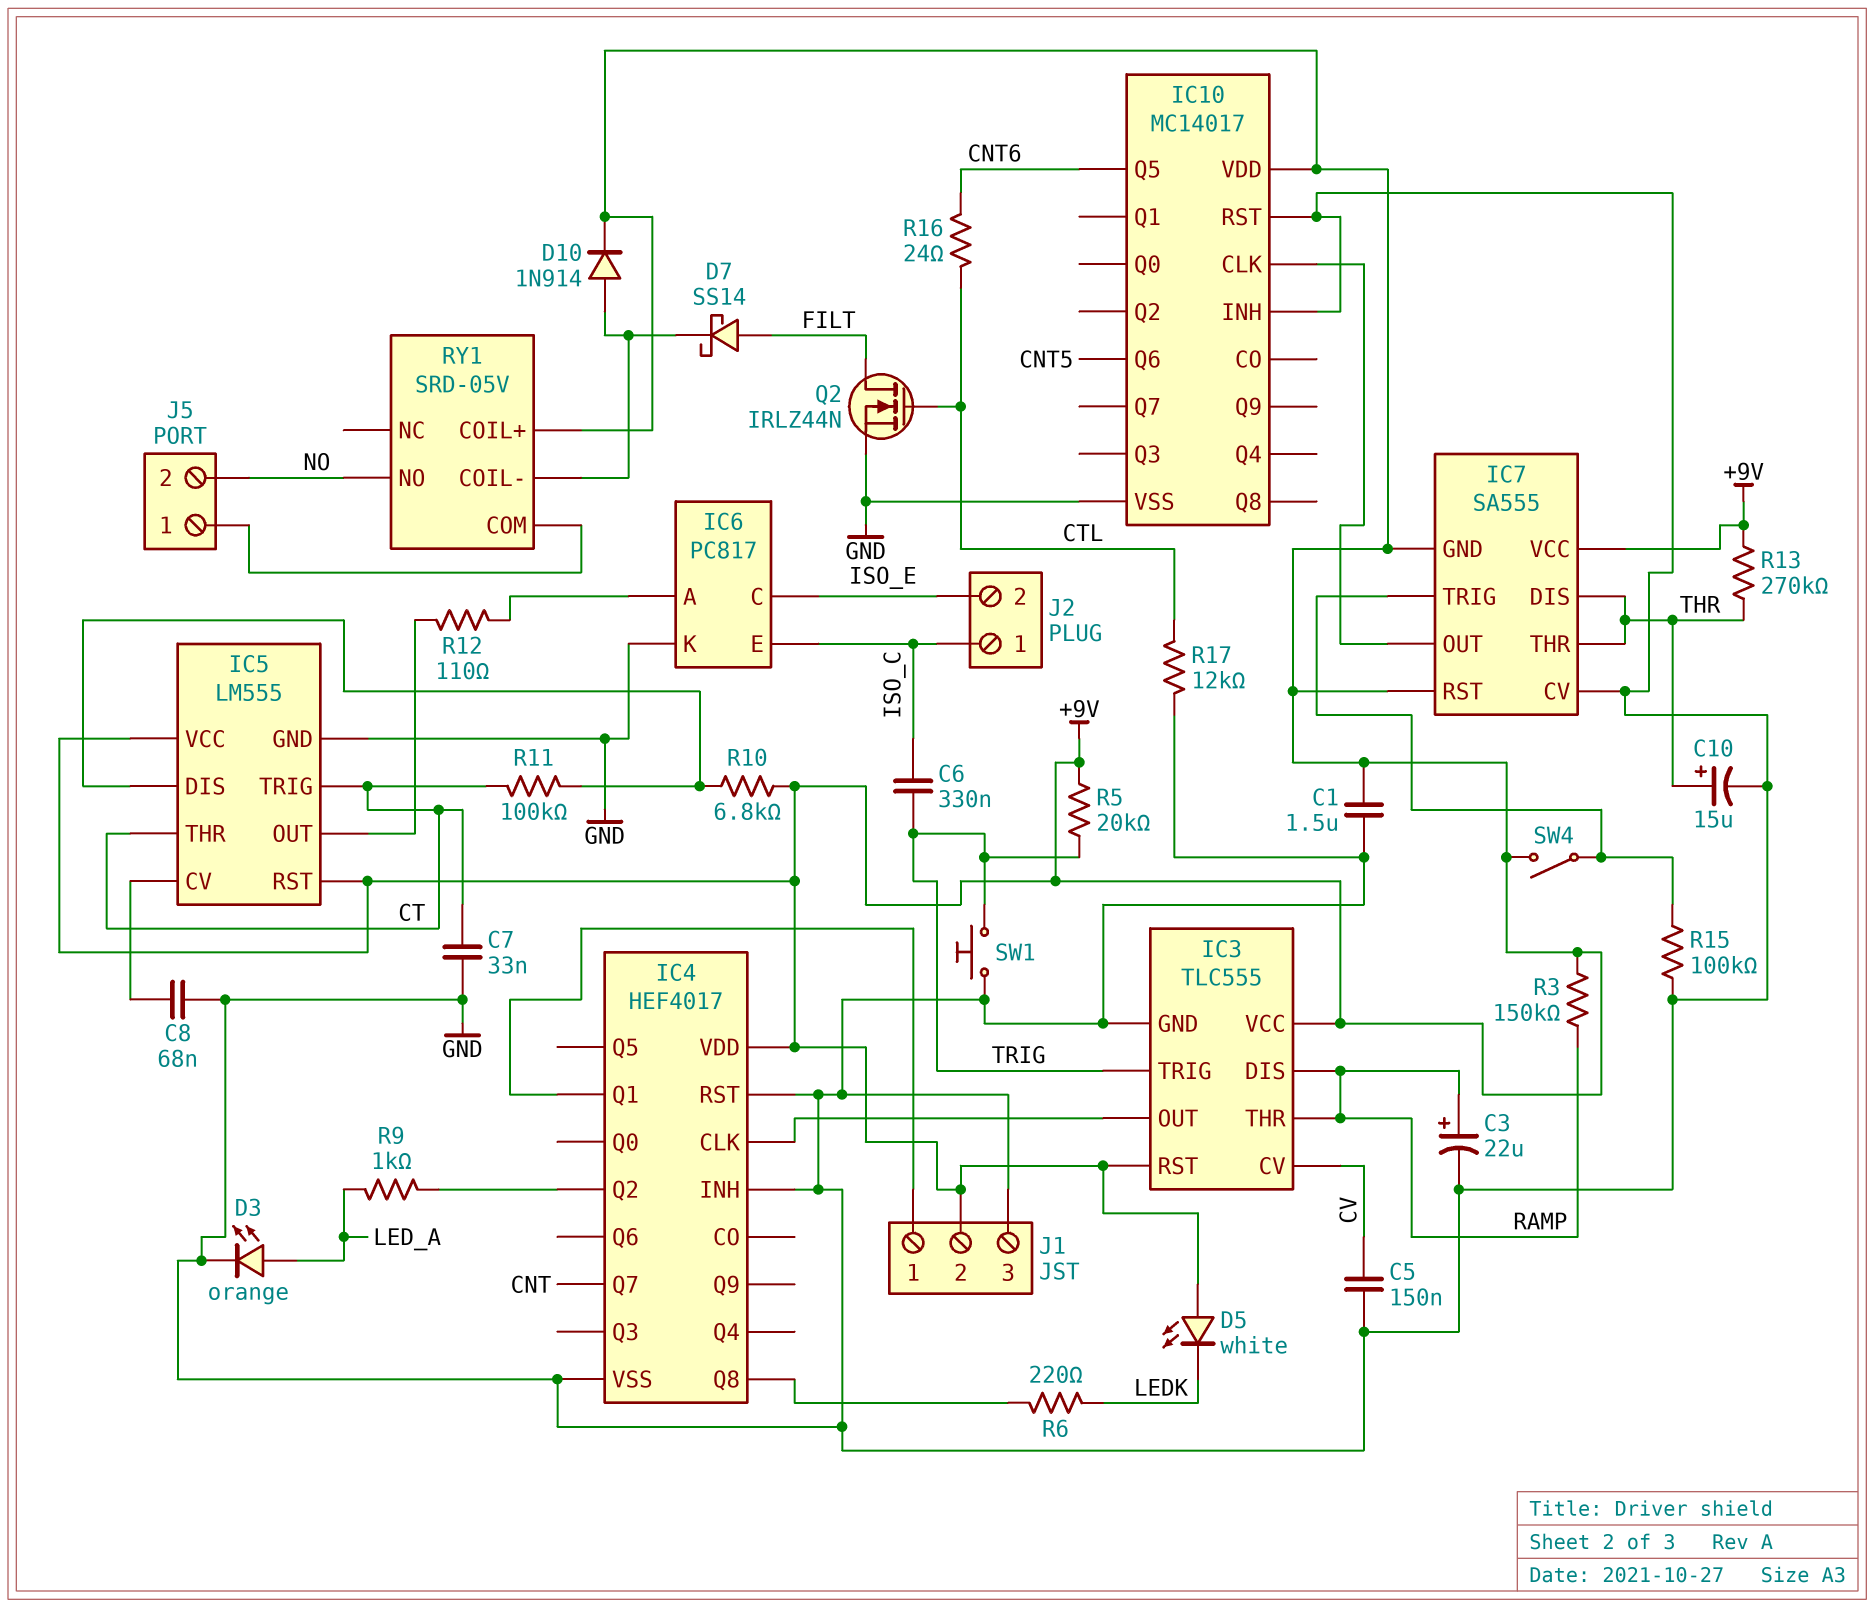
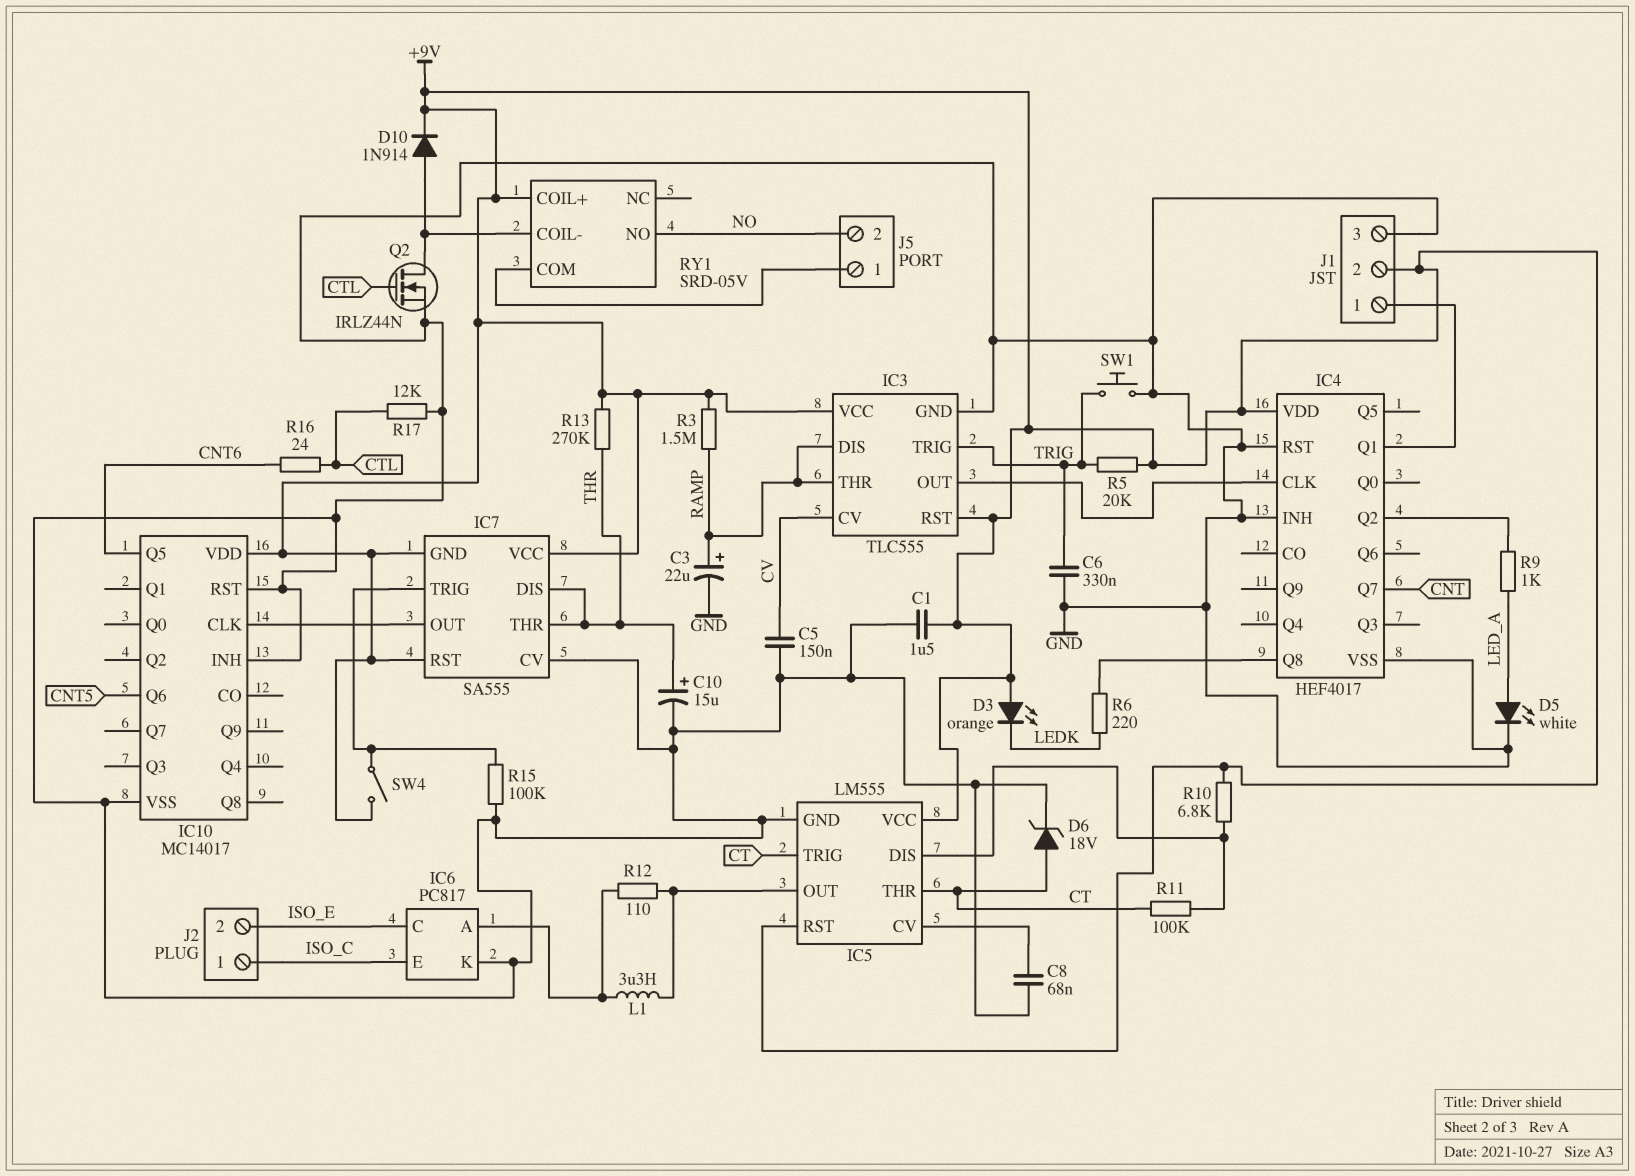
C6: 330nF (ISO_C, TRIG) -> 330nF (GND, TRIG)
C7: 33nF (CT, GND) -> none
D3: LED orange (A LED_A, K GND) -> LED orange (A +9V, K LEDK)
D5: LED white (A +9V, K LEDK) -> LED white (A LED_A, K GND)
D6: none -> zener 18V (A CT, K GND)
D7: schottky SS14 (A FILT, K RY1/COIL-) -> none
L1: none -> 3.3uH (IC5/OUT, IC6/A)
Q2: NMOS IRLZ44N (G CTL, D FILT, S GND) -> NMOS IRLZ44N (G CTL, D RY1/COIL-, S GND)
R3: 150k (+9V, RAMP) -> 1.5M (+9V, RAMP)

